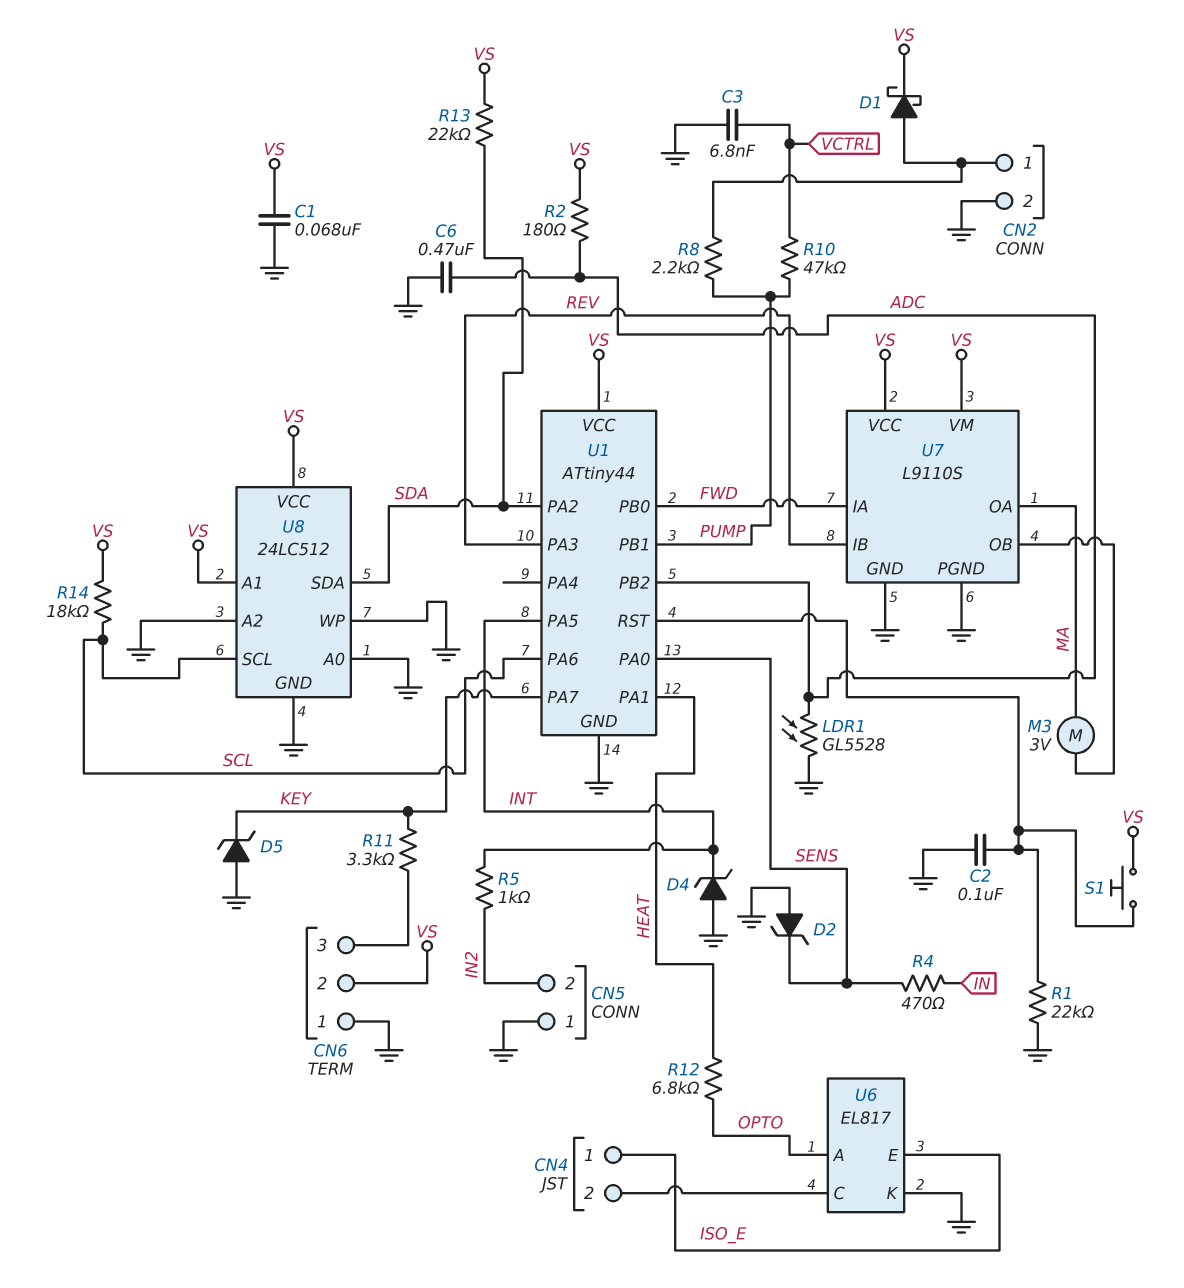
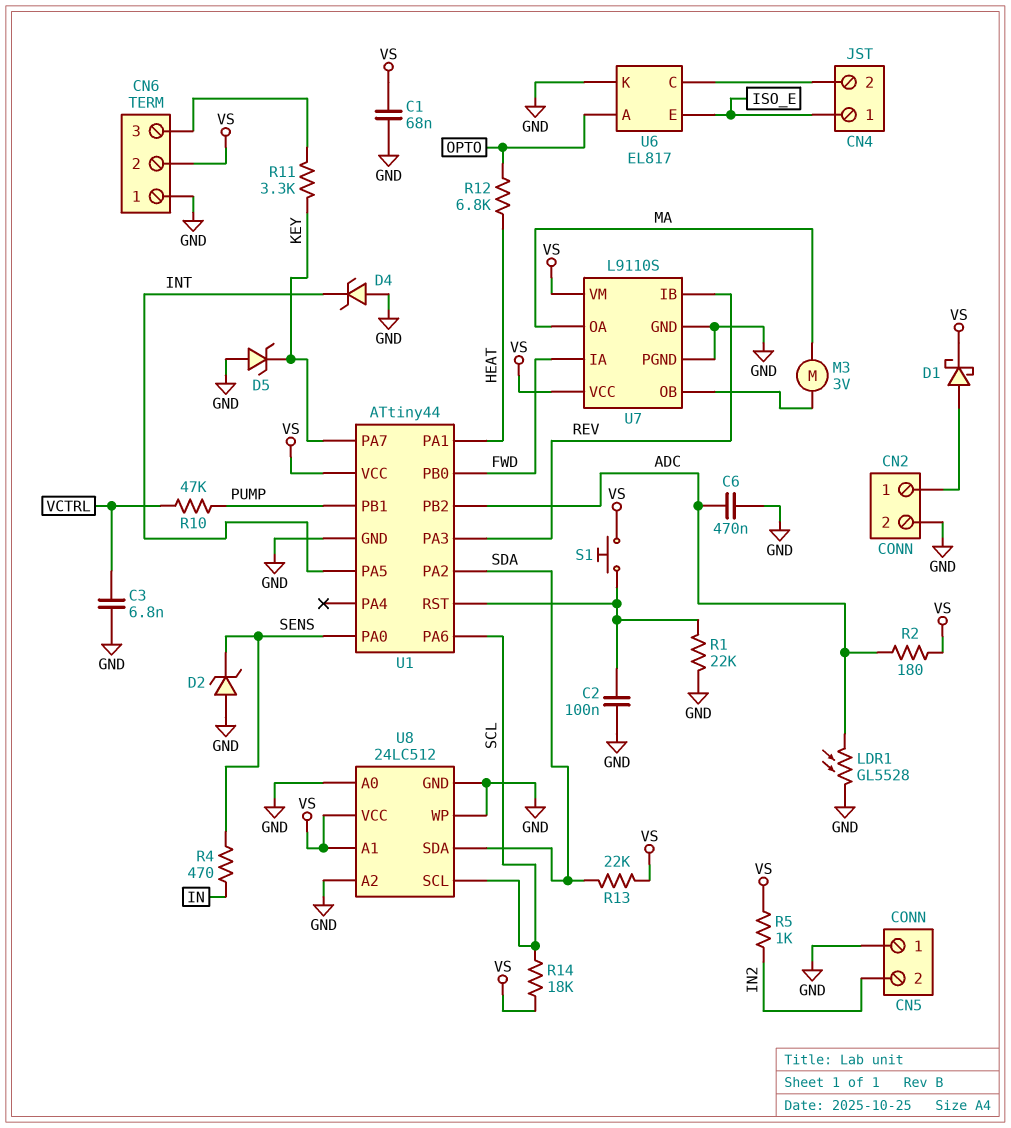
R5: 1k (IN2, INT) -> 1k (IN2, VS)
R8: 2.2k (CN2/1, PUMP) -> none

